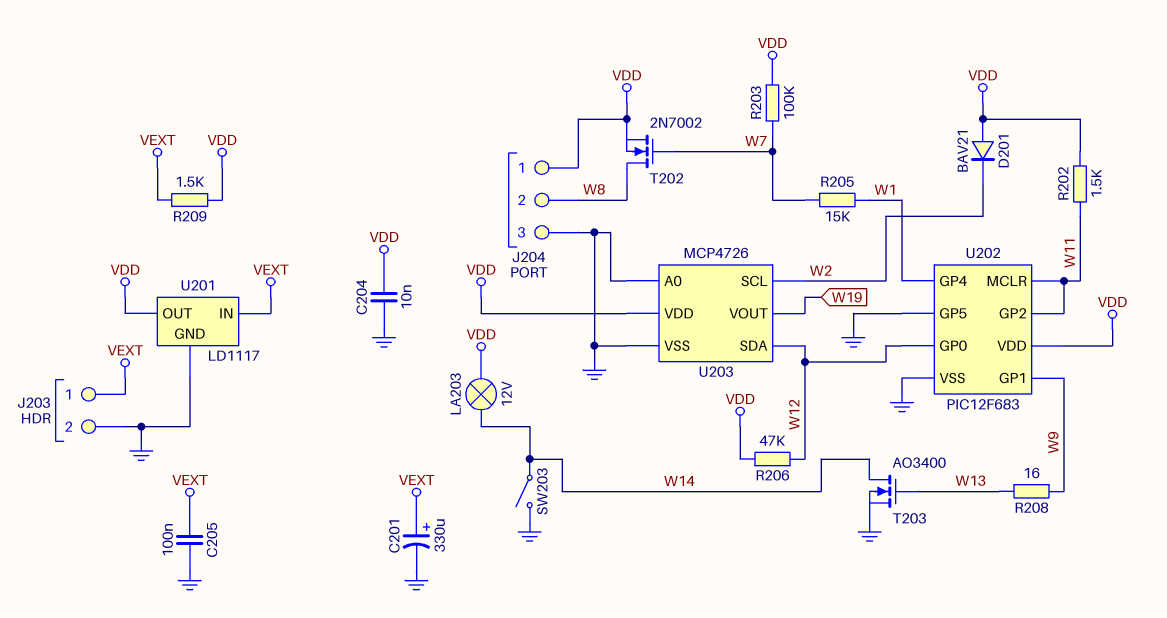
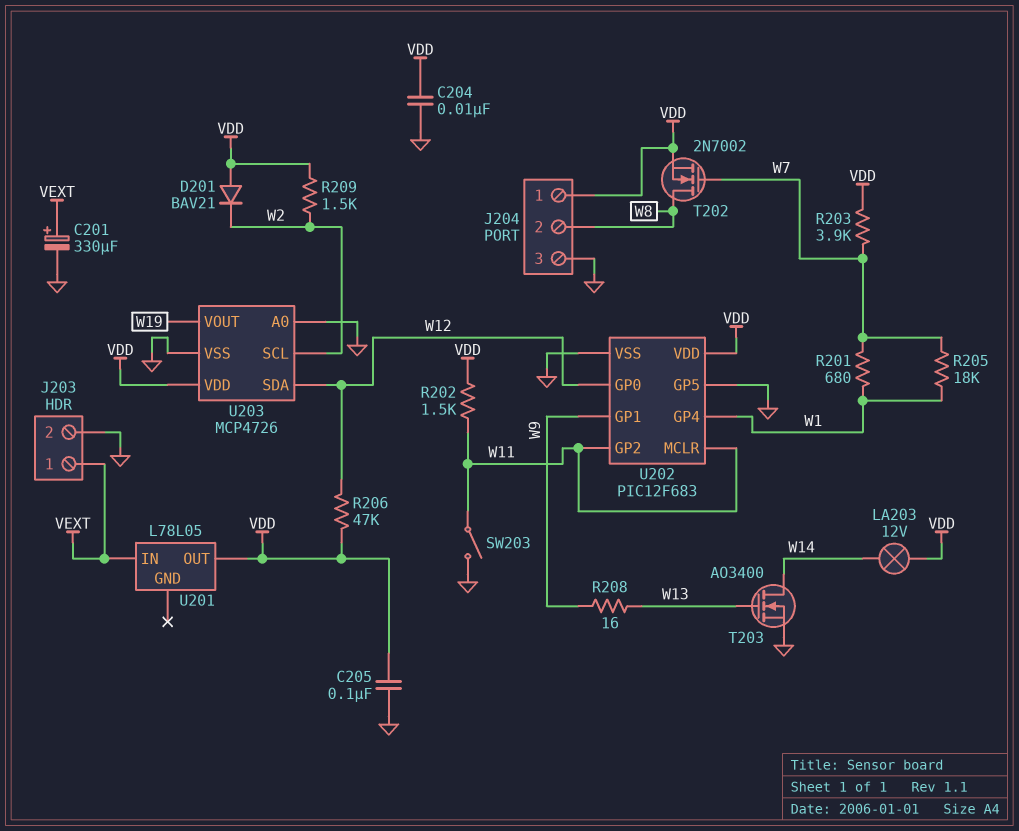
C205: 100nF (GND, VEXT) -> 100nF (GND, VDD)
R201: none -> 680 (W1, W7)
R203: 100k (VDD, W7) -> 3.9k (VDD, W7)
R205: 15k (W1, W7) -> 18k (W1, W7)
R209: 1.5k (VDD, VEXT) -> 1.5k (VDD, W2)
SW203: switch (GND, W14) -> switch (GND, W11)
U201: LD1117 -> L78L05
U201 pin GND: GND -> none

